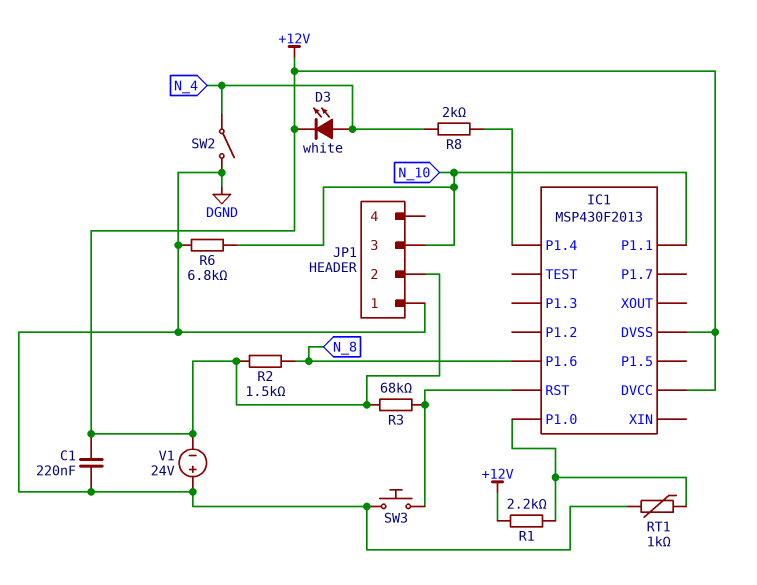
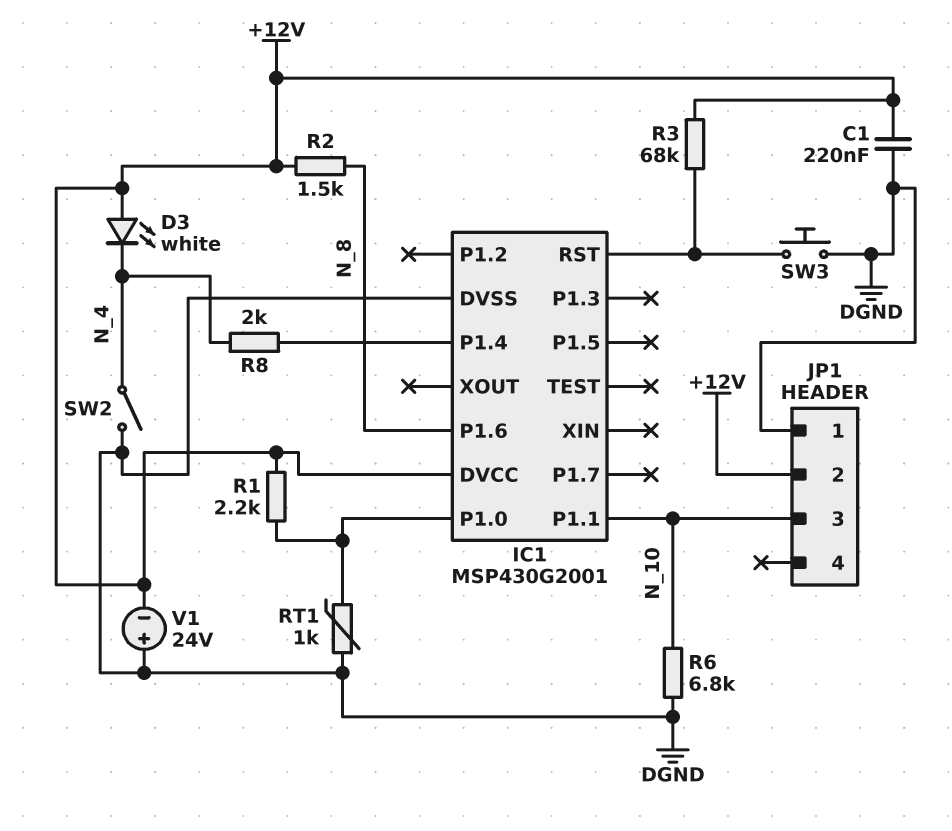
D3: LED white (A N_4, K +12V) -> LED white (A +12V, K N_4)
IC1: MSP430F2013 -> MSP430G2001
IC1 pin DVSS: +12V -> DGND

